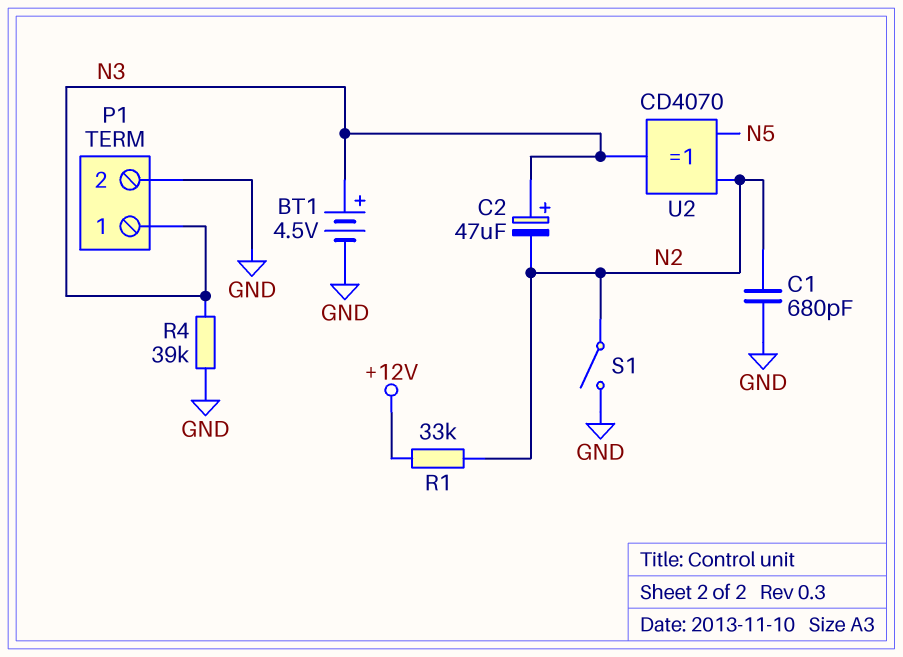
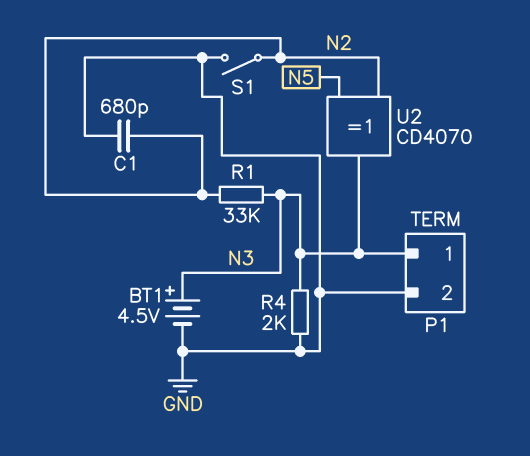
C2: 47uF (plus N3, minus N2) -> none
R1: 33k (+12V, N2) -> 33k (N2, N3)
R4: 39k (GND, N3) -> 2k (GND, N3)

